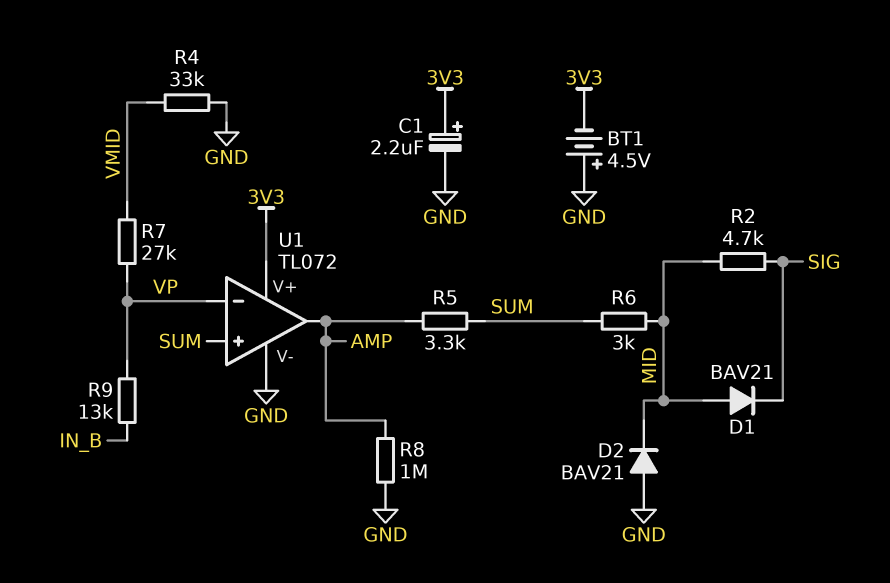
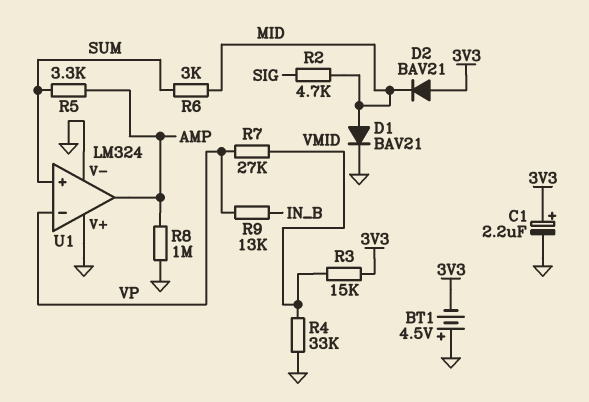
D1: diode BAV21 (A MID, K SIG) -> diode BAV21 (A MID, K GND)
D2: diode BAV21 (A GND, K MID) -> diode BAV21 (A 3V3, K MID)
R3: none -> 15k (3V3, VMID)
U1: TL072 -> LM324
U1 pin V+: 3V3 -> GND

